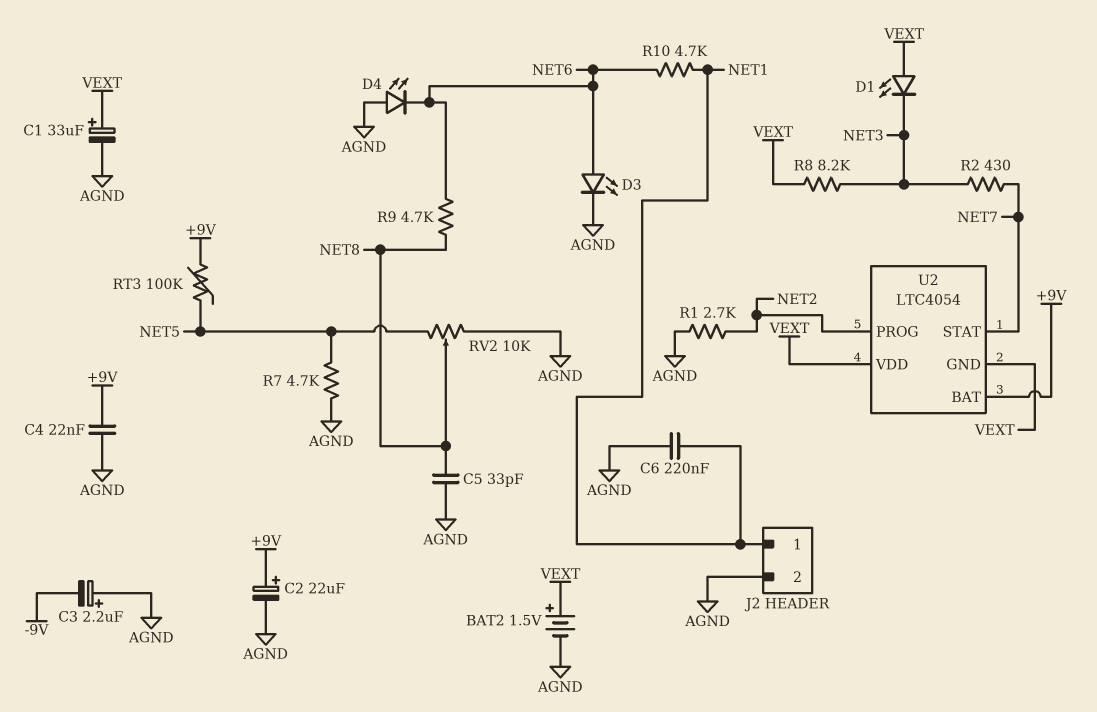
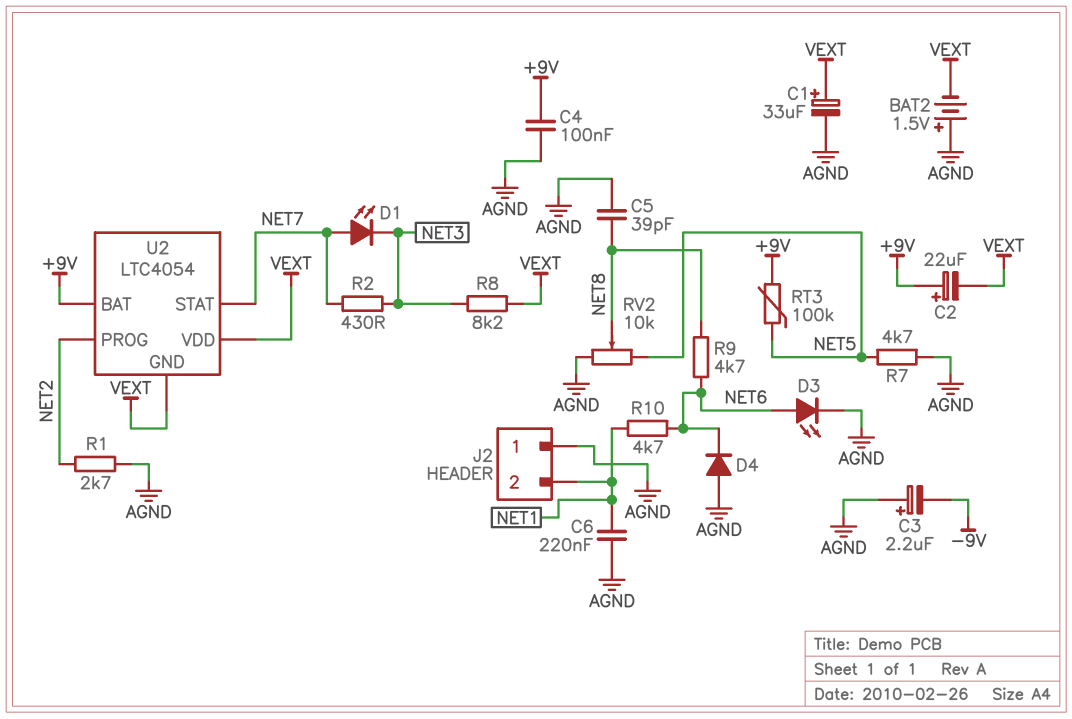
BAT2: 1.5V (plus VEXT, minus AGND) -> 1.5V (plus AGND, minus VEXT)
C2: 22uF (plus +9V, minus AGND) -> 22uF (plus +9V, minus VEXT)
C4: 22nF (+9V, AGND) -> 100nF (+9V, AGND)
C5: 33pF (AGND, NET8) -> 39pF (AGND, NET8)
D1: LED (A VEXT, K NET3) -> LED (A NET7, K NET3)
D4: LED (A AGND, K NET6) -> diode (A AGND, K NET6)
J2 pin 1: NET1 -> AGND
J2 pin 2: AGND -> NET1

